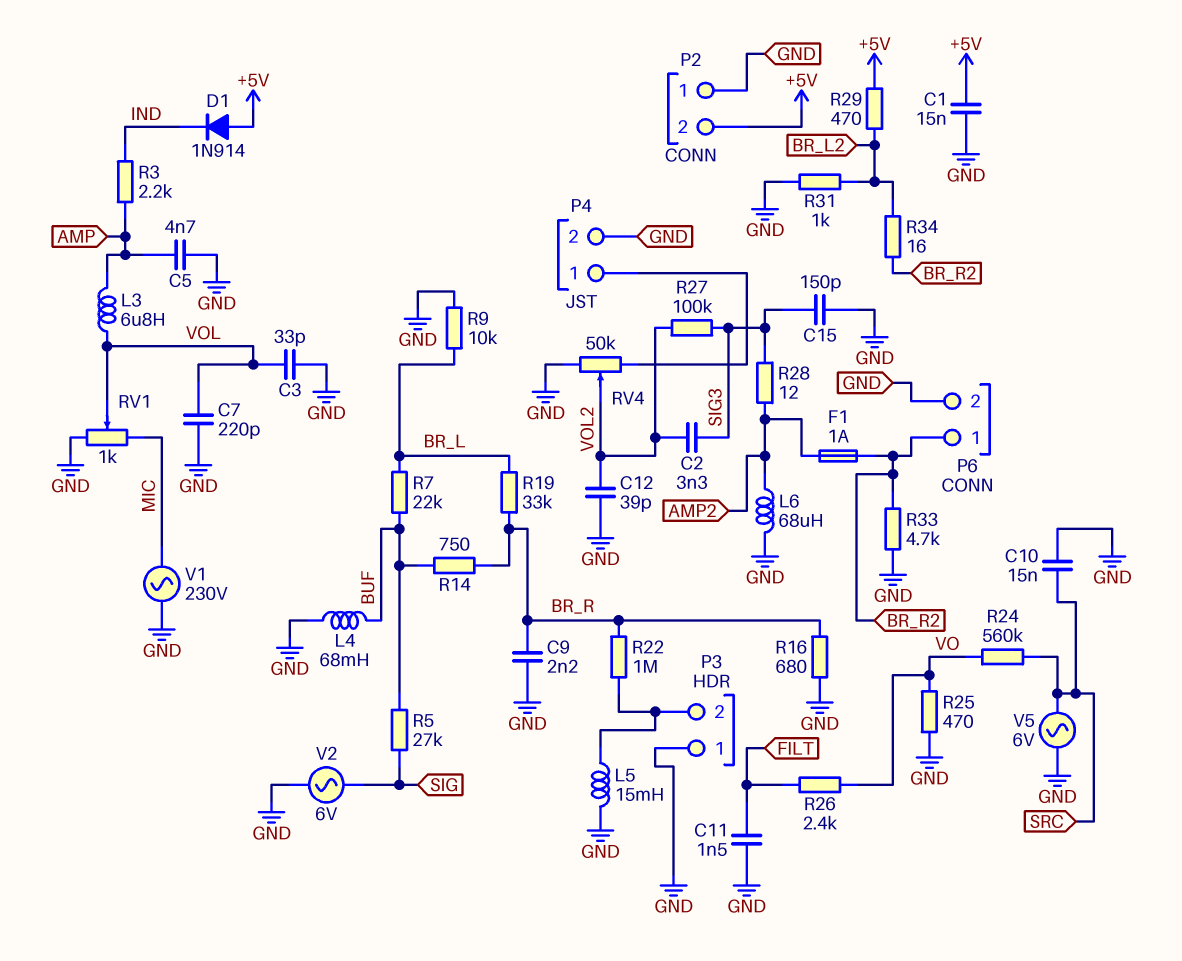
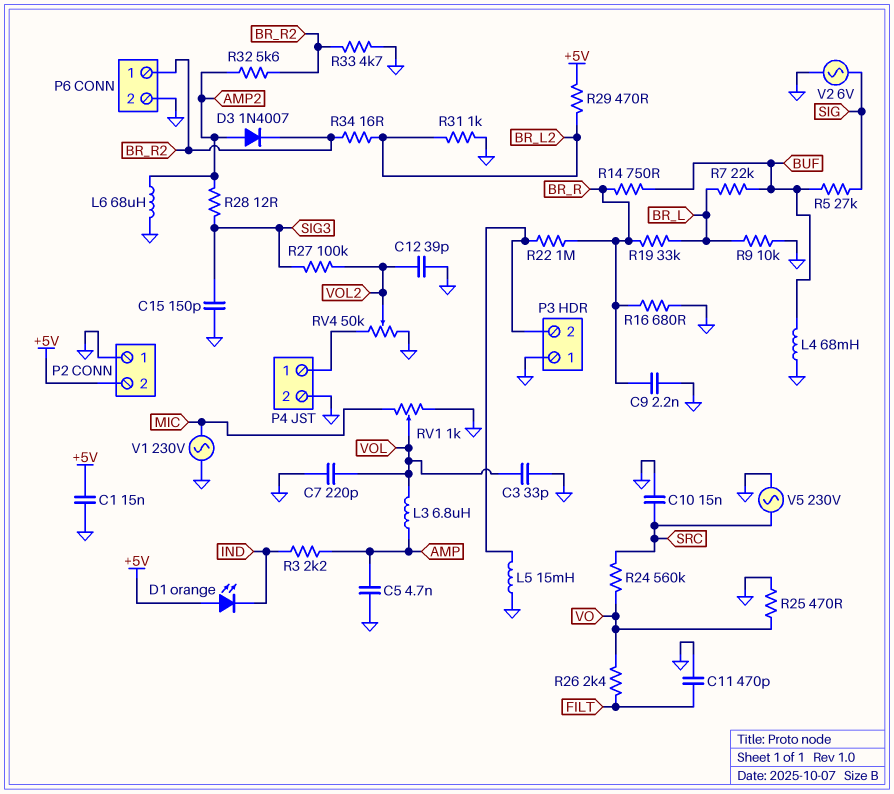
C2: 3.3nF (SIG3, VOL2) -> none
C11: 1.5nF (FILT, GND) -> 470pF (FILT, GND)
D1: diode 1N914 (A +5V, K IND) -> LED orange (A +5V, K IND)
D3: none -> diode 1N4007 (A AMP2, K BR_R2)
F1: 1A (AMP2, BR_R2) -> none
R32: none -> 5.6k (AMP2, BR_R2)
V5: AC 6V (GND, SRC) -> AC 230V (GND, SRC)

